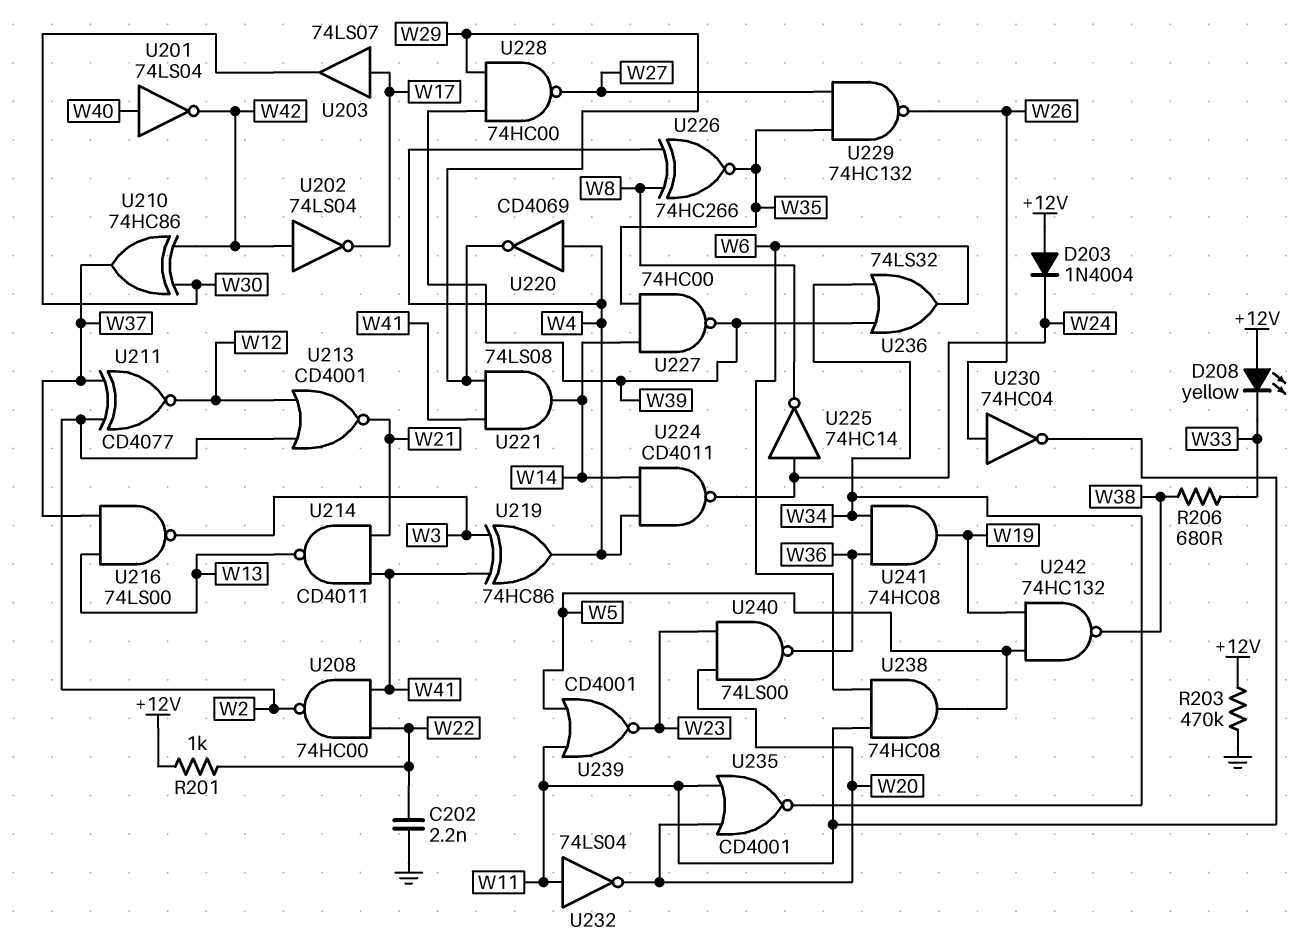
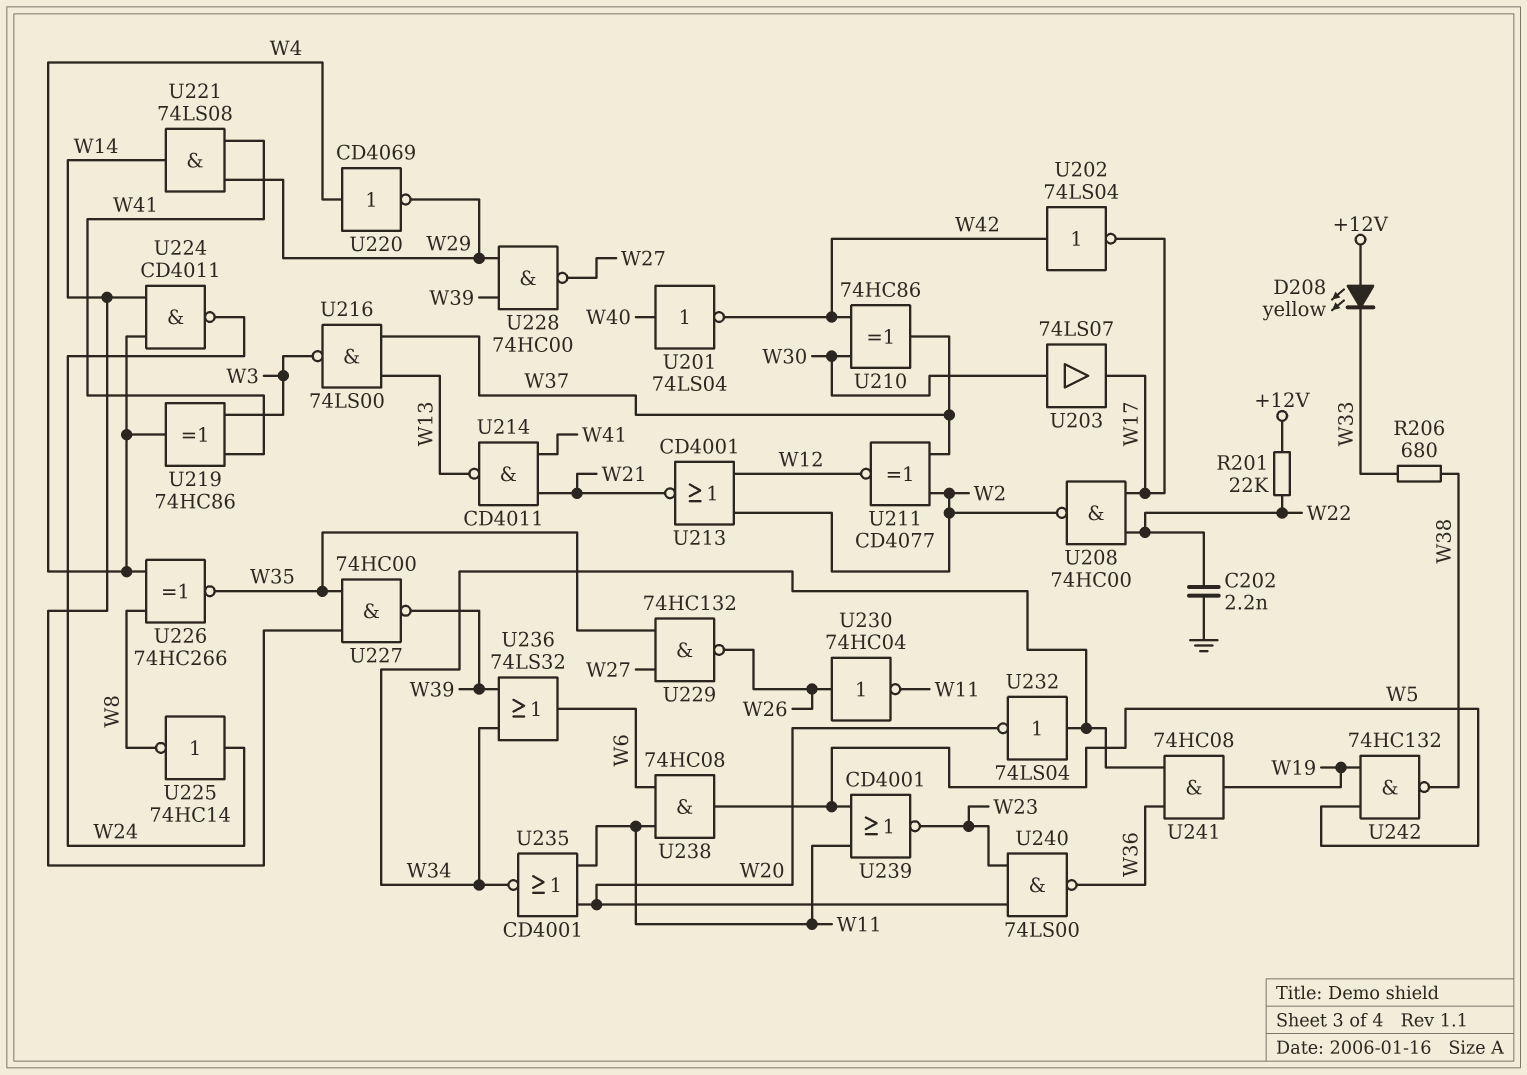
D203: diode 1N4004 (A +12V, K W24) -> none
R201: 1k (+12V, W22) -> 22k (+12V, W22)
R203: 470k (+12V, GND) -> none
U203: buffer 74LS07 (in W17, out W30) -> buffer 74LS07 (in W30, out W17)
U208: NAND 74HC00 (in W22, in W41, out W2) -> NAND 74HC00 (in W17, in W22, out W2)
U232: NOT 74LS04 (in W11, out W20) -> NOT 74LS04 (in W34, out W20)

